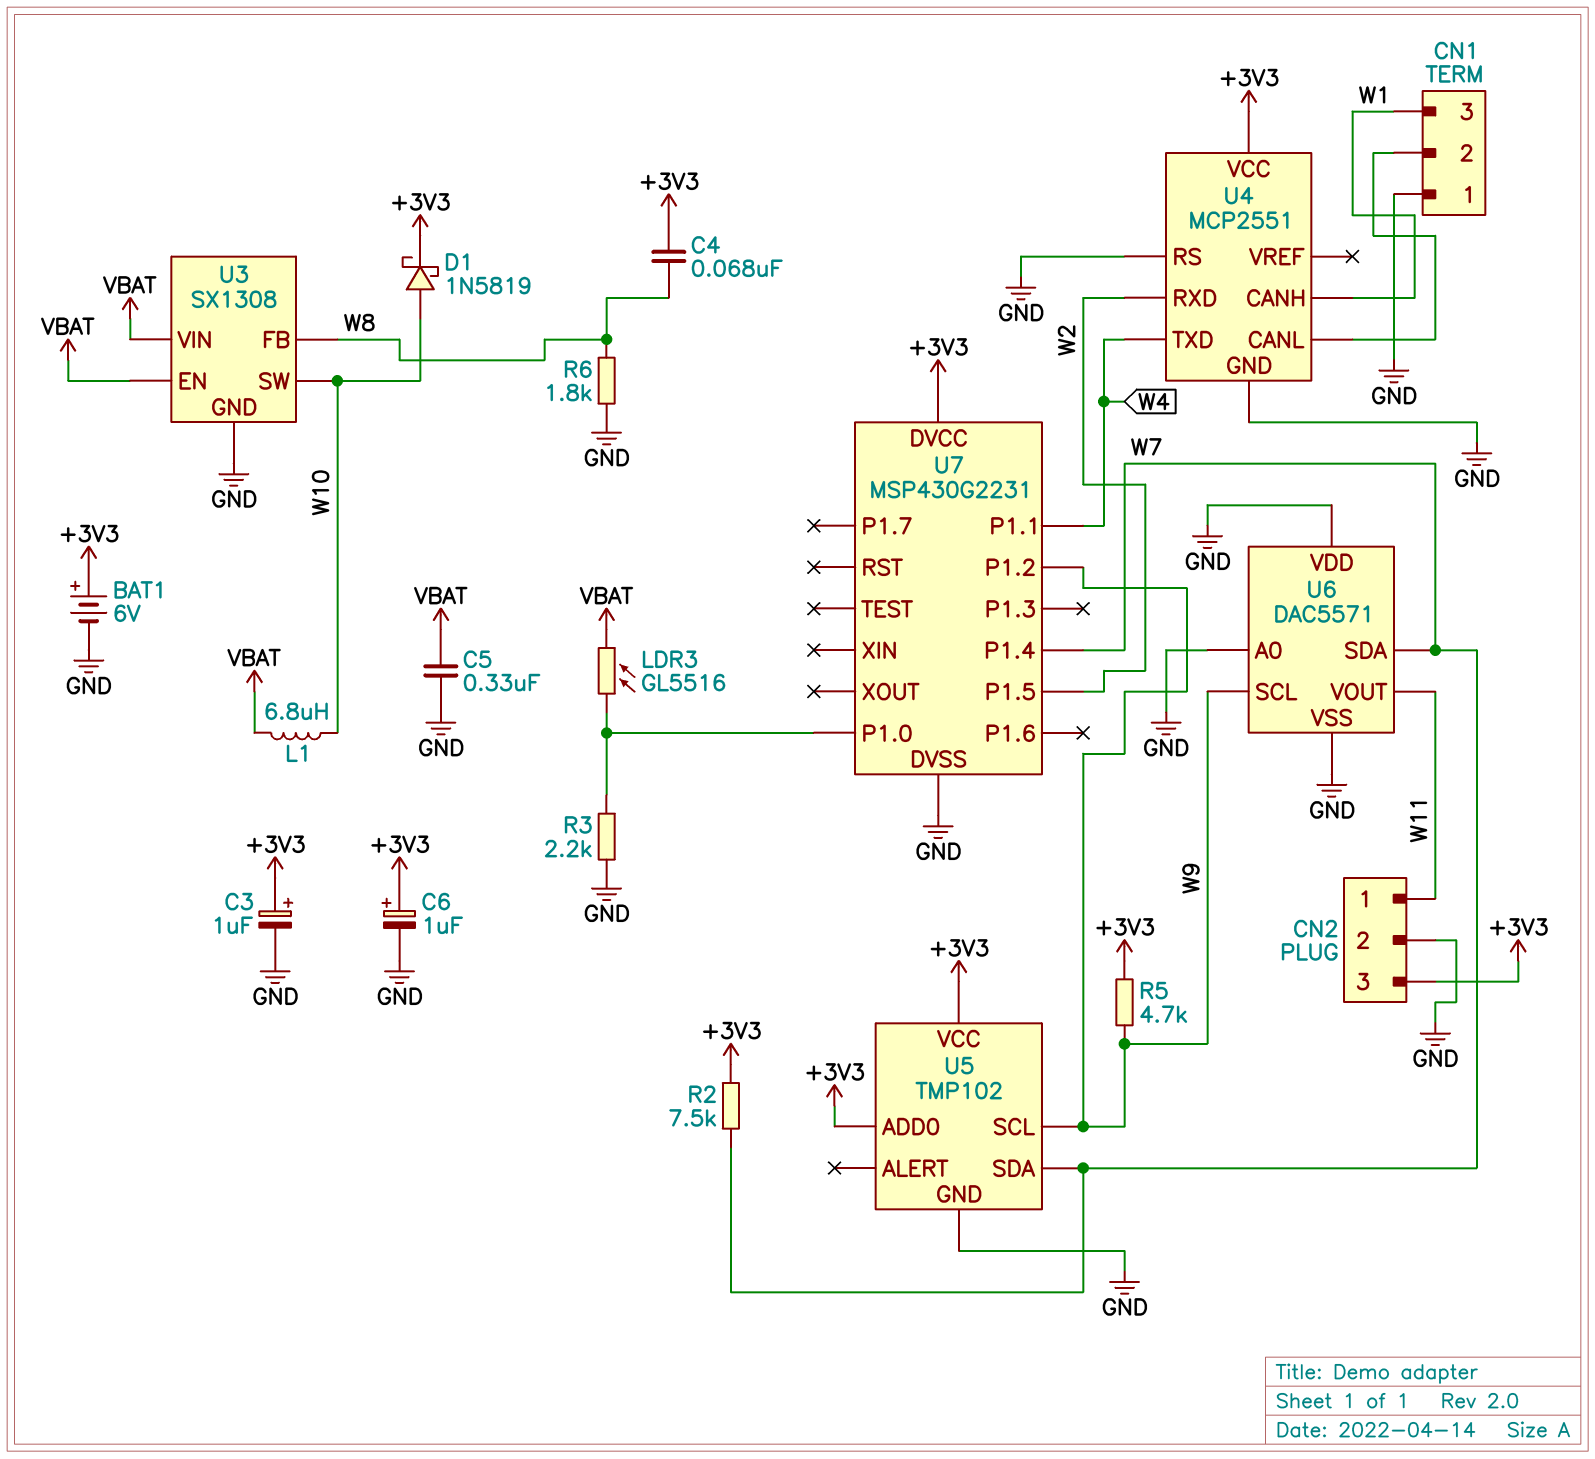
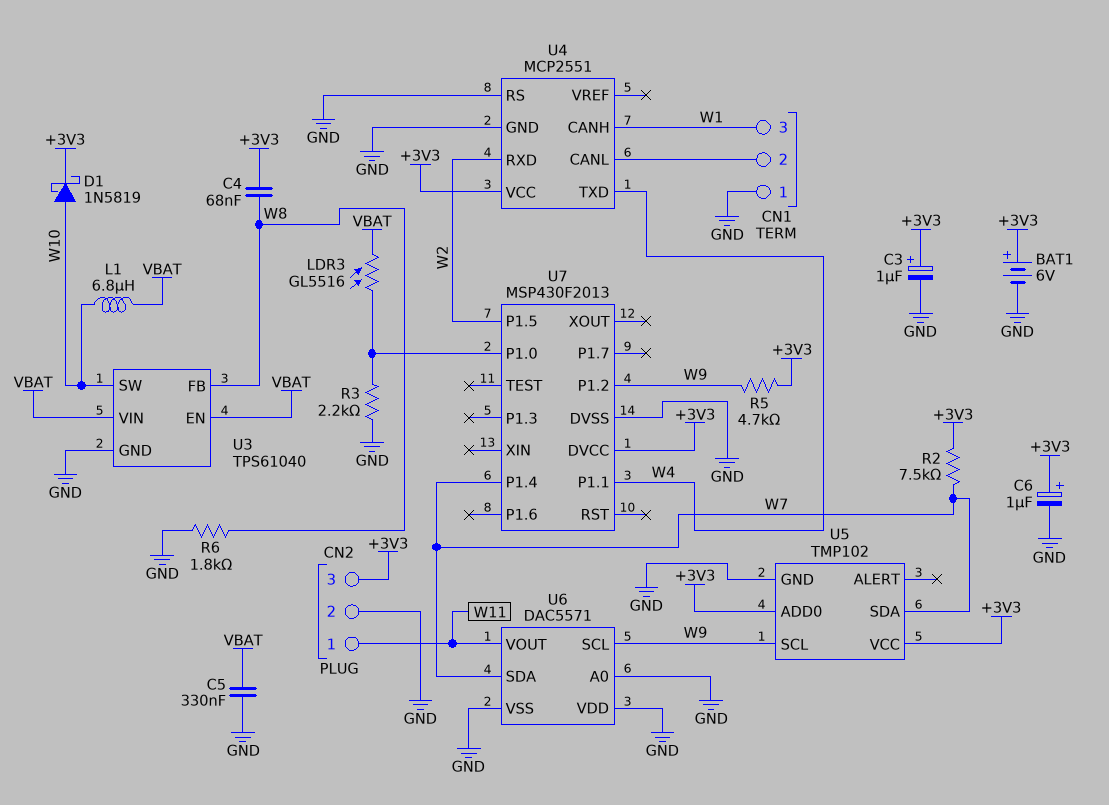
U3: SX1308 -> TPS61040
U7: MSP430G2231 -> MSP430F2013

